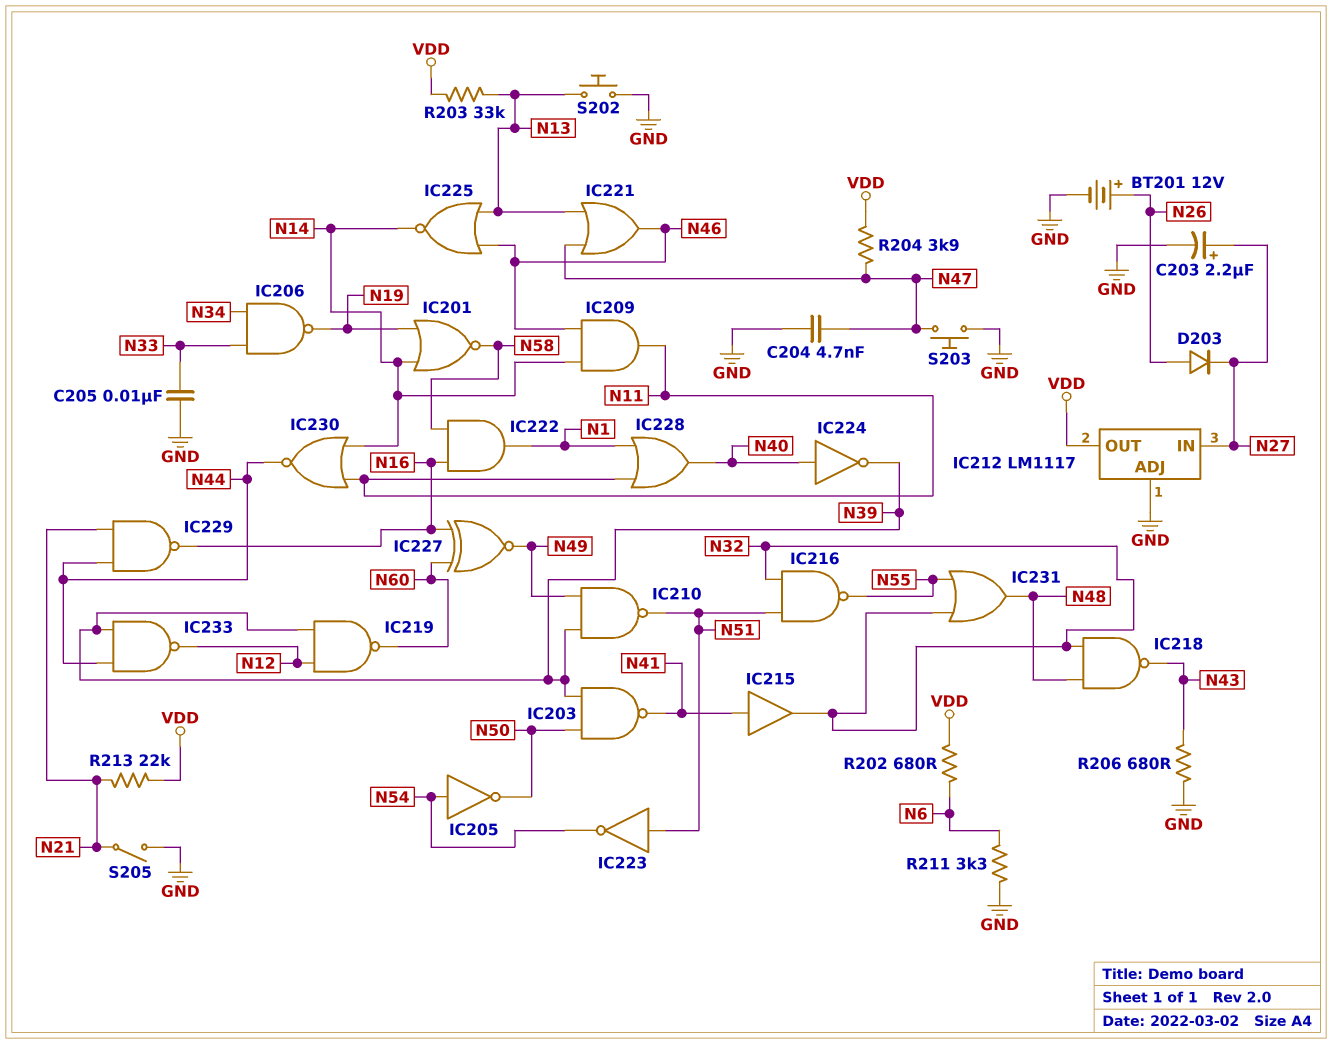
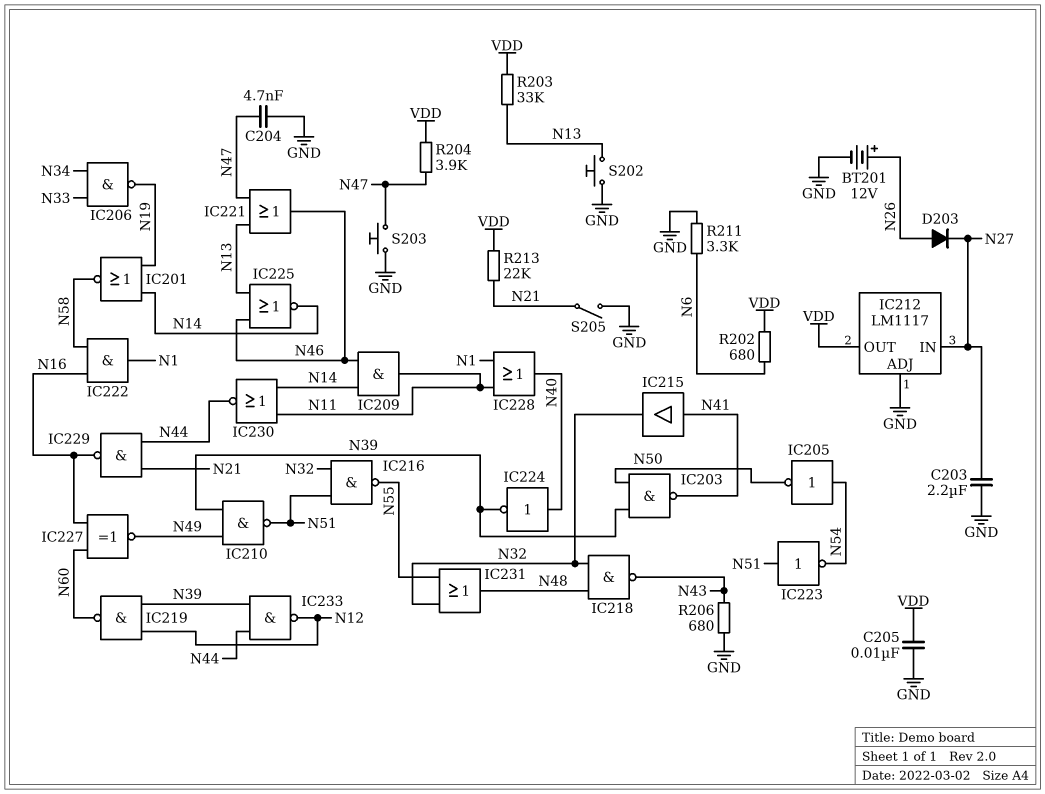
C203: 2.2uF (plus N27, minus GND) -> 2.2uF (GND, N27)
C205: 10nF (GND, N33) -> 10nF (GND, VDD)

